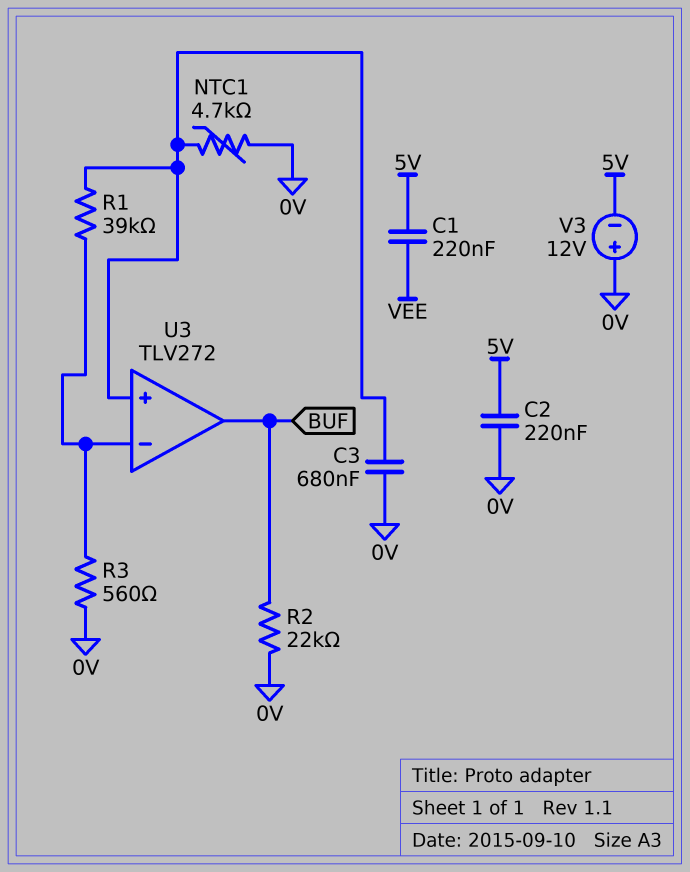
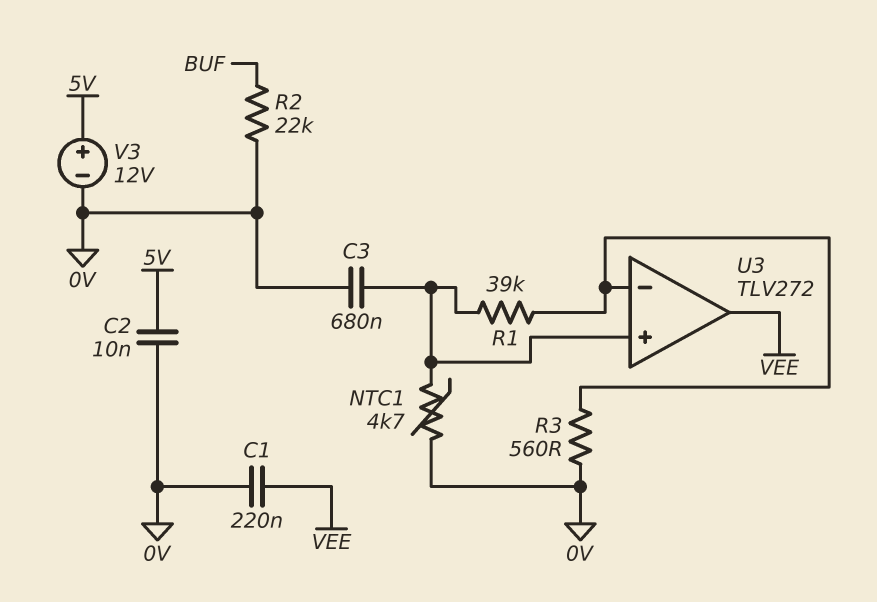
C1: 220nF (5V, VEE) -> 220nF (0V, VEE)
C2: 220nF (0V, 5V) -> 10nF (0V, 5V)
U3 pin out: BUF -> VEE
V3: 12V (plus 0V, minus 5V) -> 12V (plus 5V, minus 0V)

